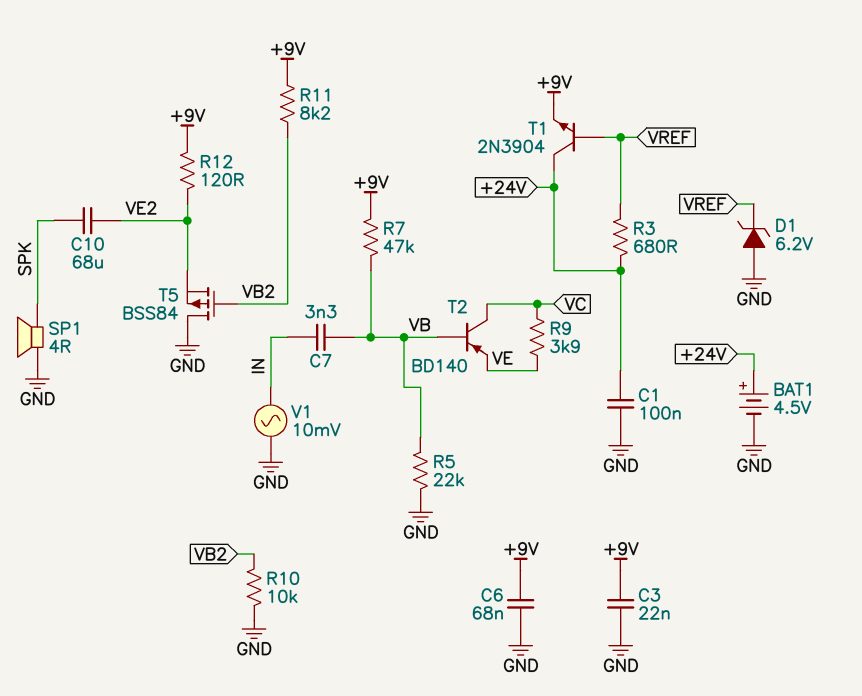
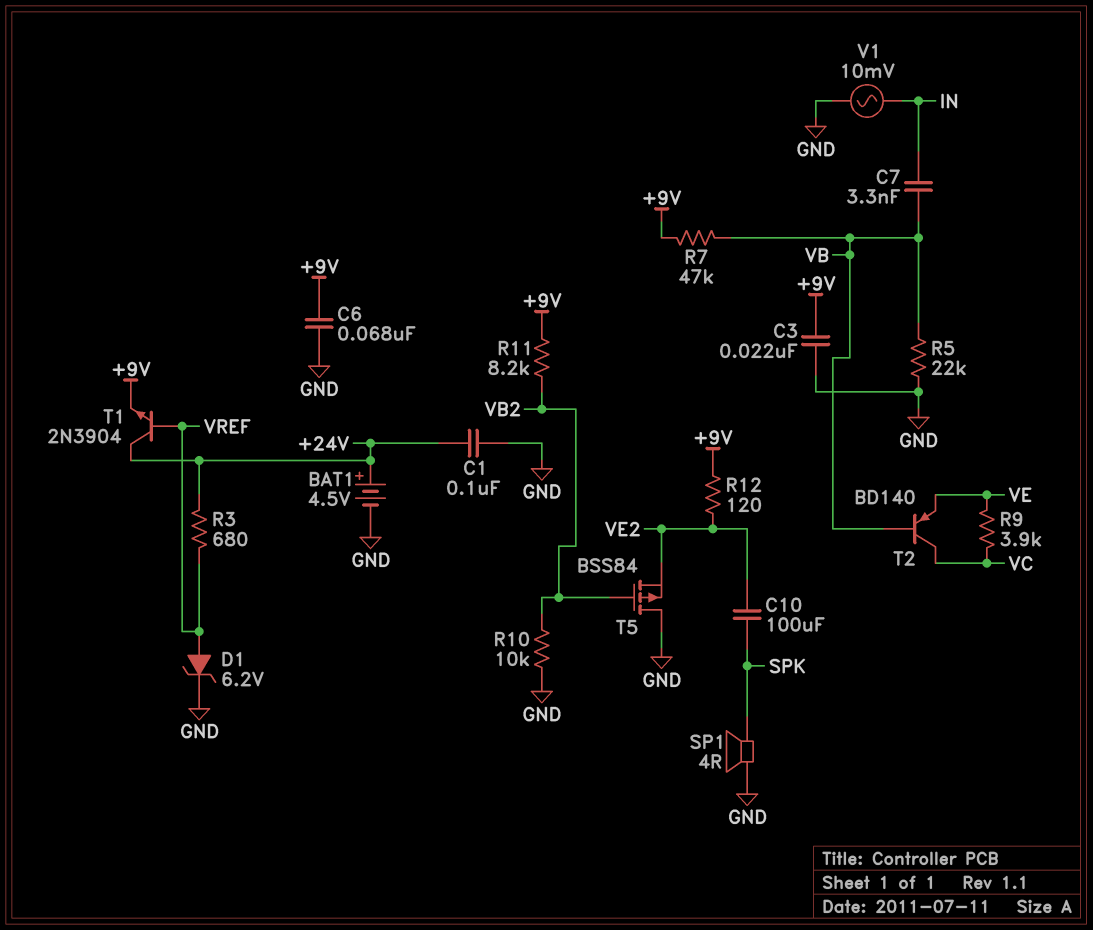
C10: 68uF (SPK, VE2) -> 100uF (SPK, VE2)
D1: zener 6.2V (A GND, K VREF) -> zener 6.2V (A VREF, K GND)

